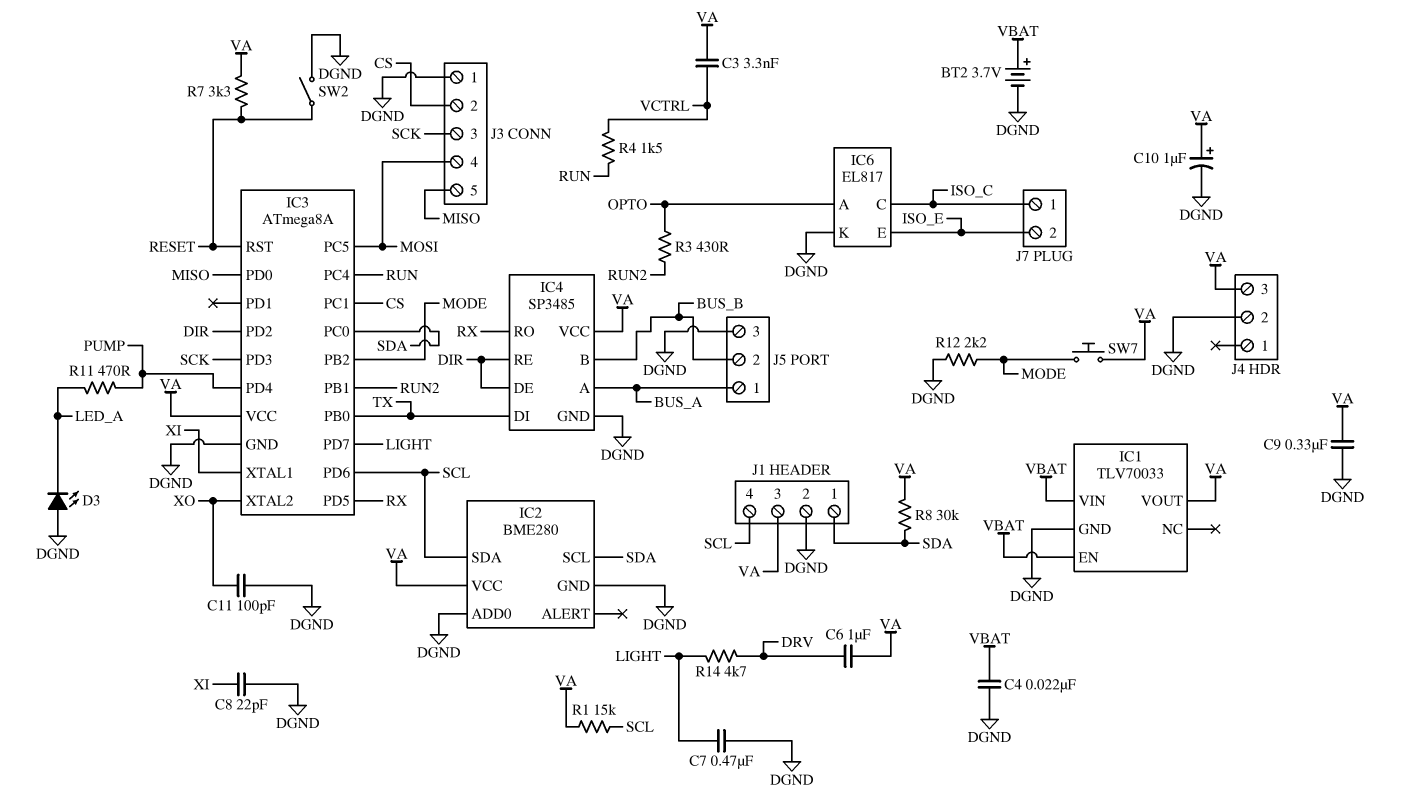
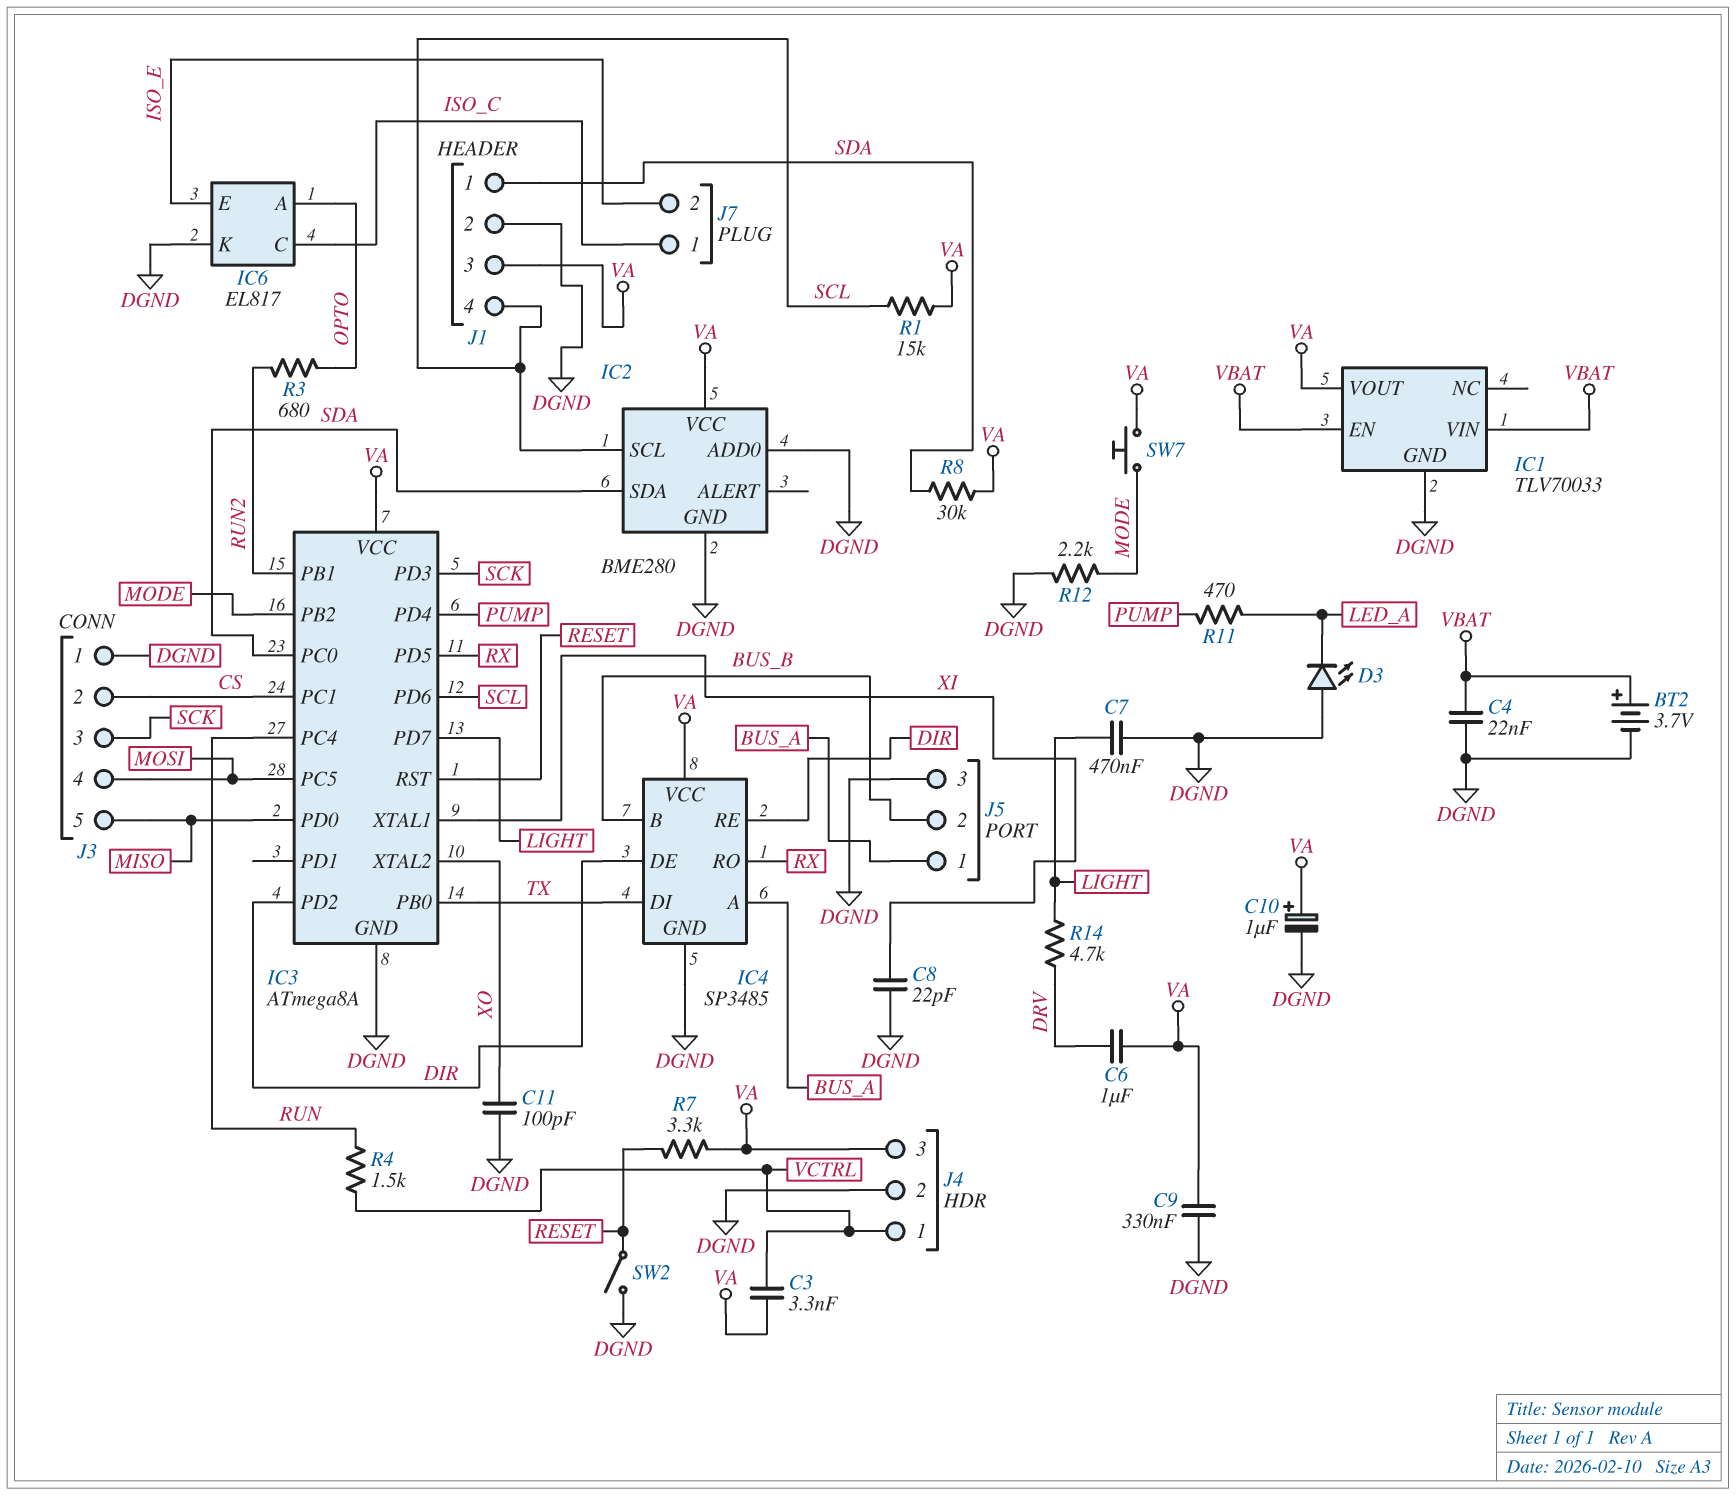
IC2 pin SCL: SDA -> SCL
IC2 pin SDA: SCL -> SDA
J4 pin 1: none -> VCTRL
R3: 430 (OPTO, RUN2) -> 680 (OPTO, RUN2)

